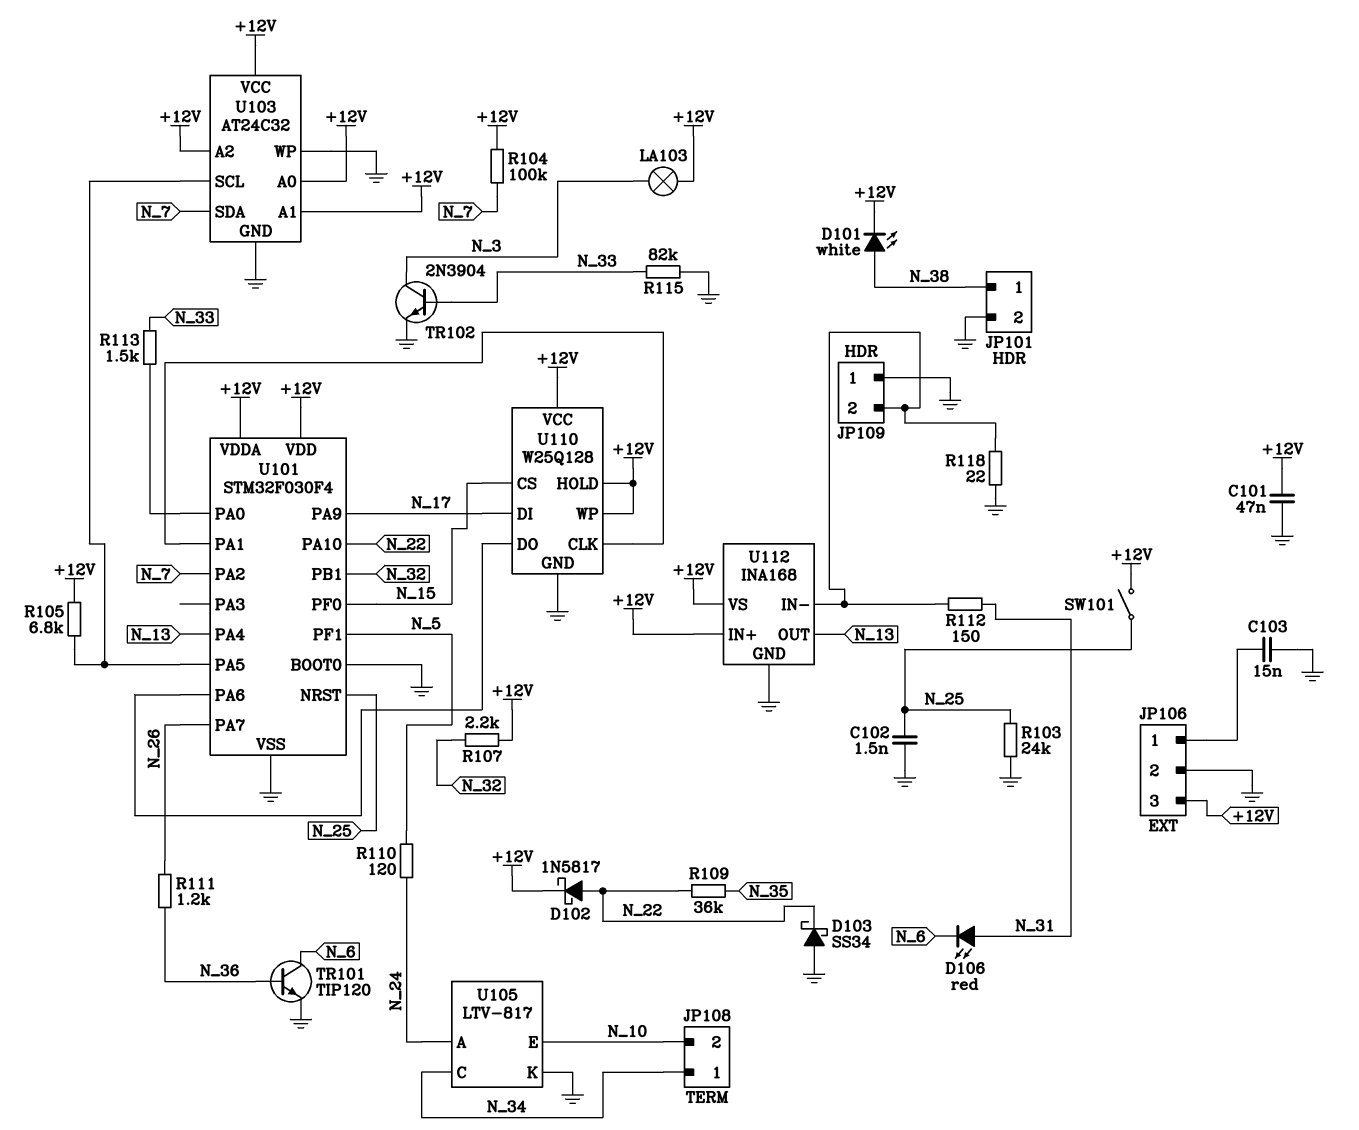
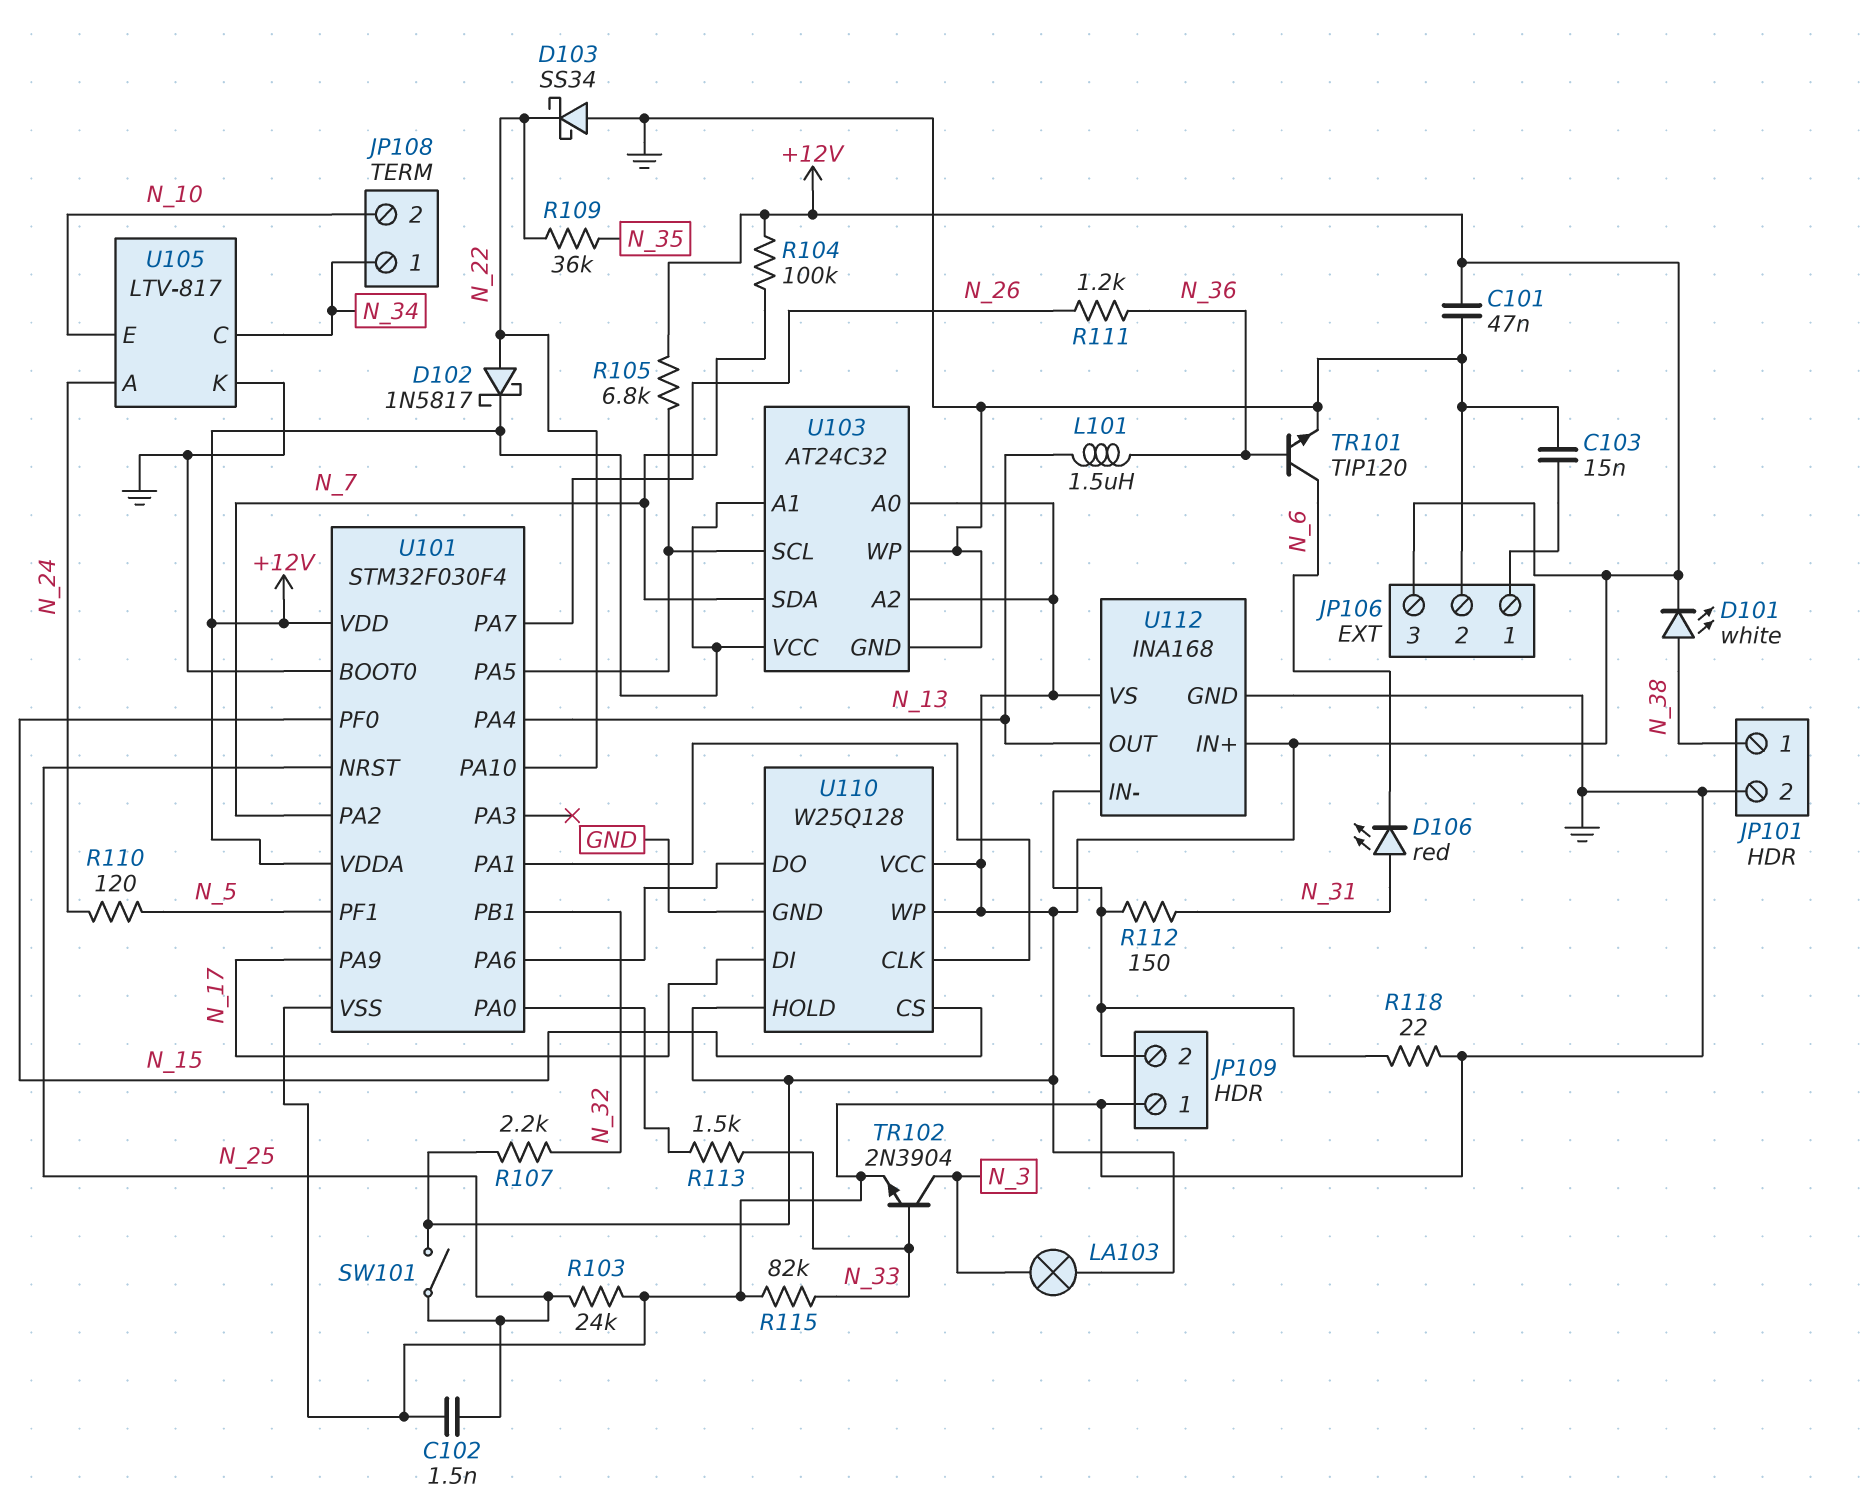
L101: none -> 1.5uH (N_13, N_36)

